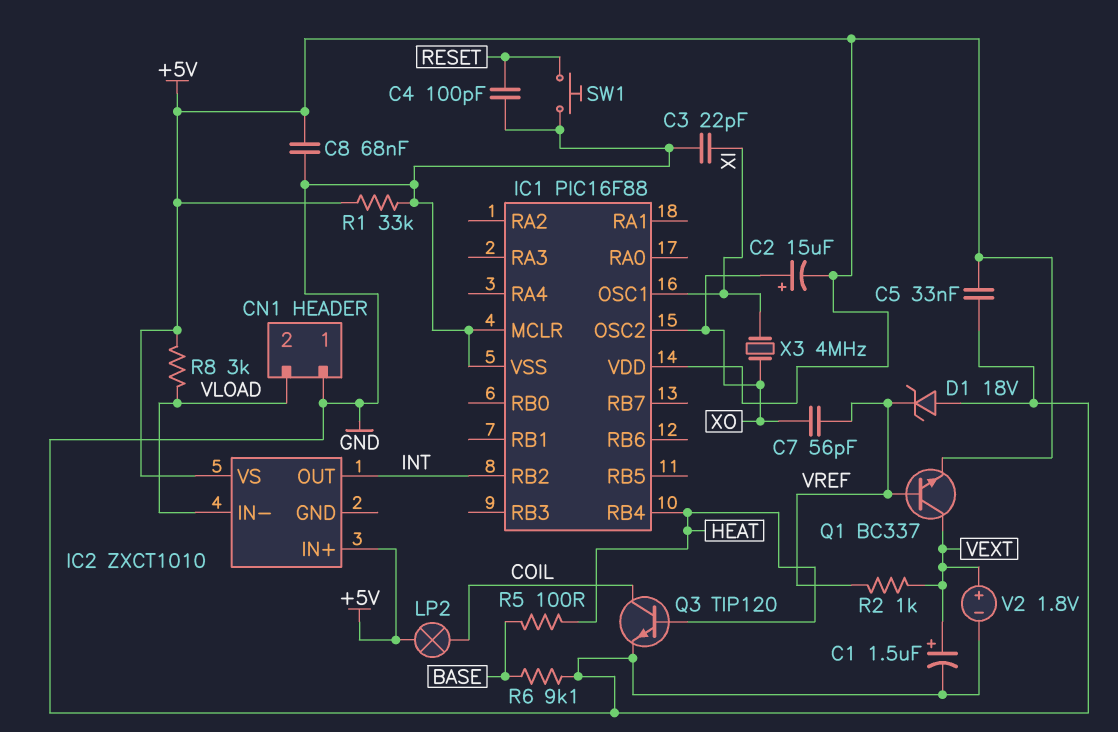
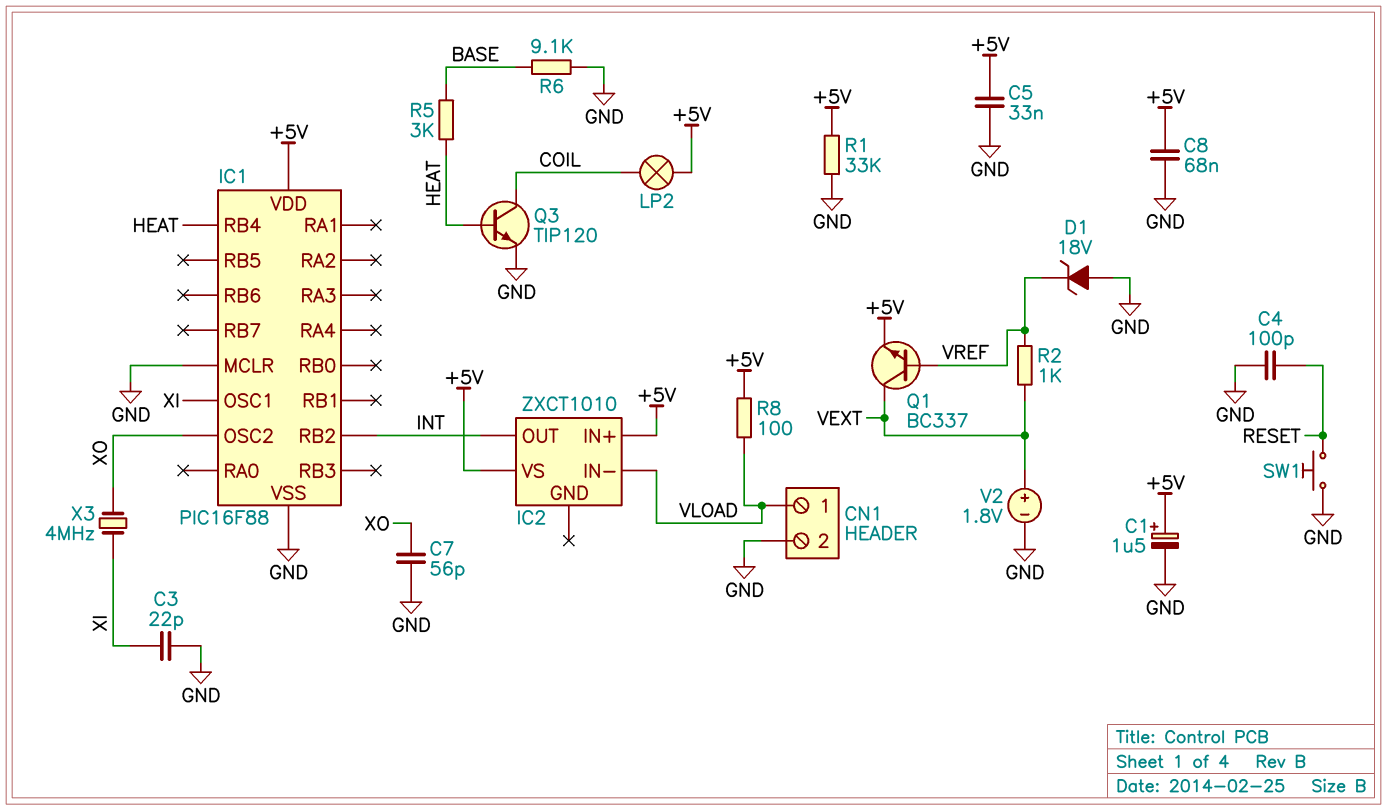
C1: 1.5uF (plus VEXT, minus GND) -> 1.5uF (plus +5V, minus GND)
C2: 15uF (plus XO, minus +5V) -> none
C7: 56pF (VREF, XO) -> 56pF (GND, XO)
CN1 pin 1: GND -> VLOAD
CN1 pin 2: VLOAD -> GND
R5: 100 (BASE, HEAT) -> 3k (BASE, HEAT)
R8: 3k (+5V, VLOAD) -> 100 (+5V, VLOAD)

